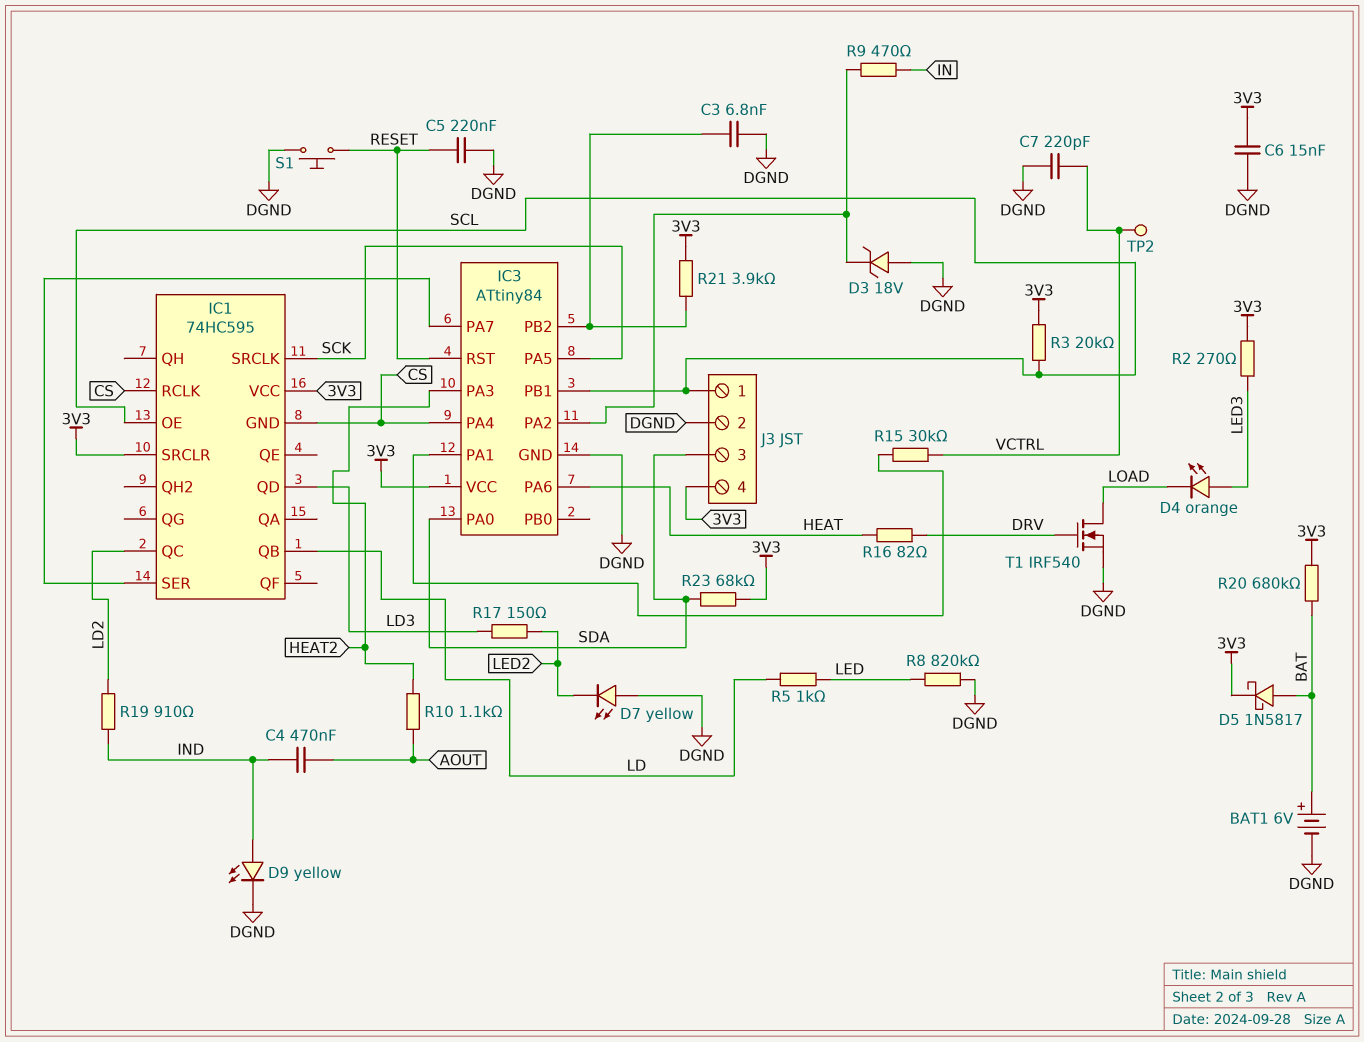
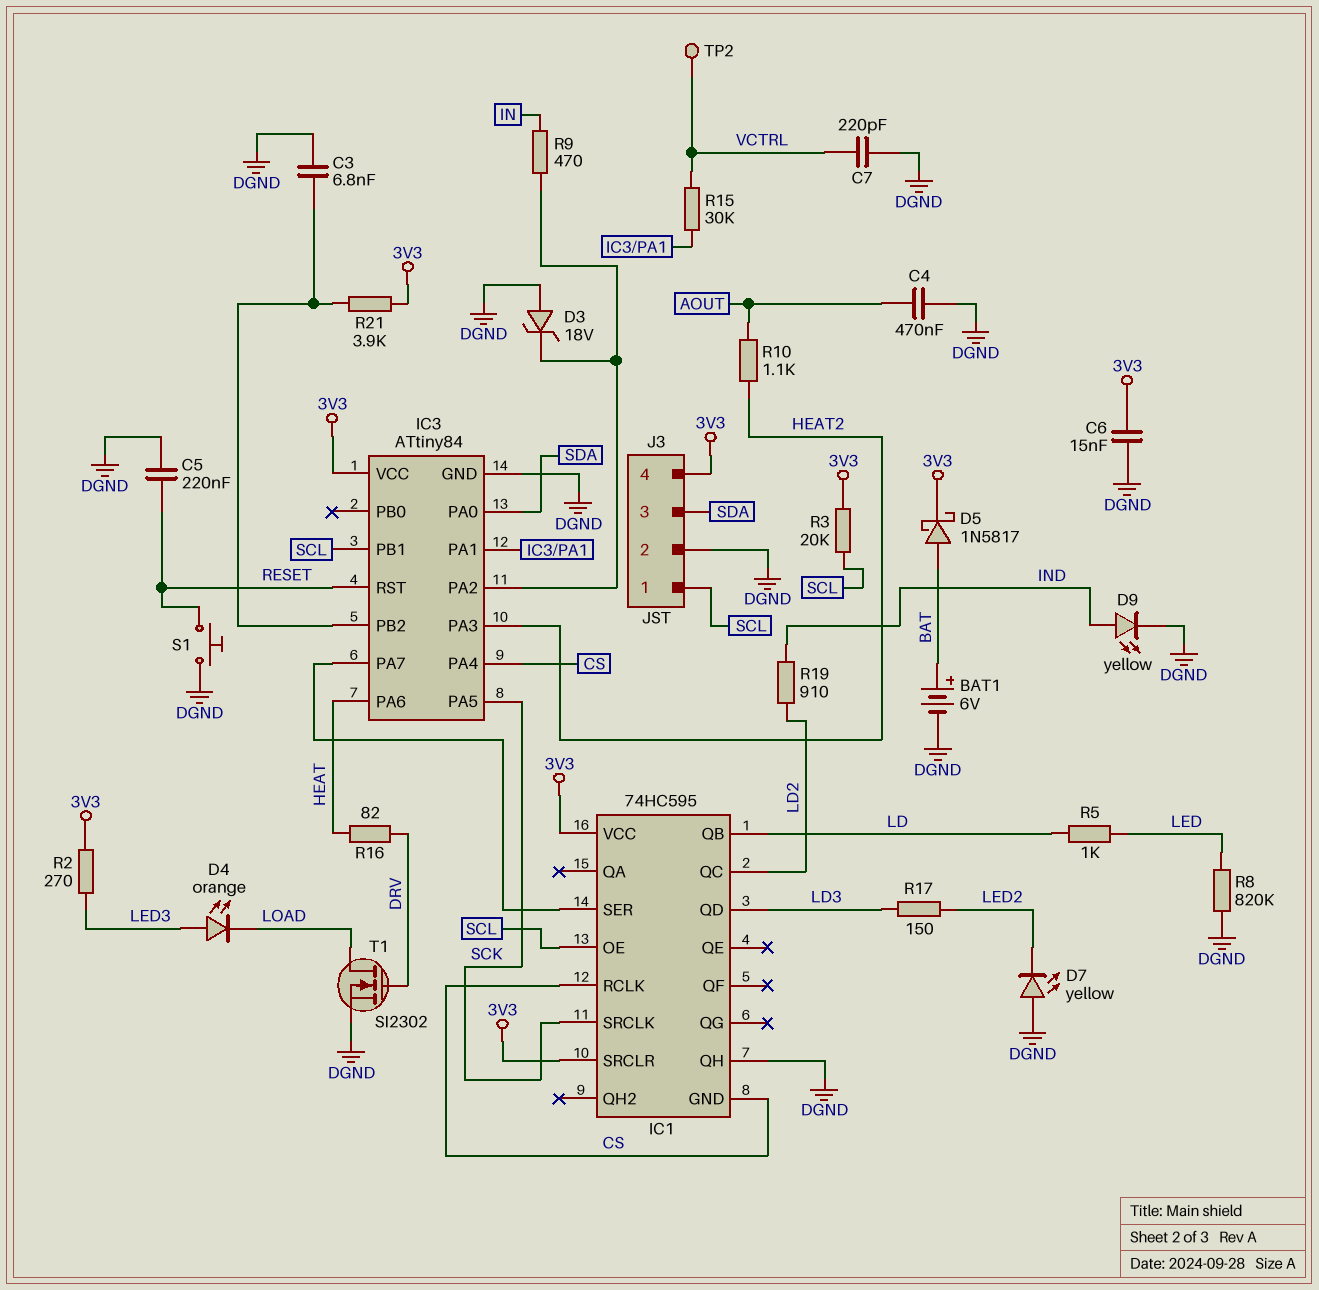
C4: 470nF (AOUT, IND) -> 470nF (AOUT, DGND)
IC1 pin QH: none -> DGND
R20: 680k (3V3, BAT) -> none
R23: 68k (3V3, SDA) -> none
T1: NMOS IRF540 (G DRV, D LOAD, S DGND) -> NMOS SI2302 (G DRV, D LOAD, S DGND)

